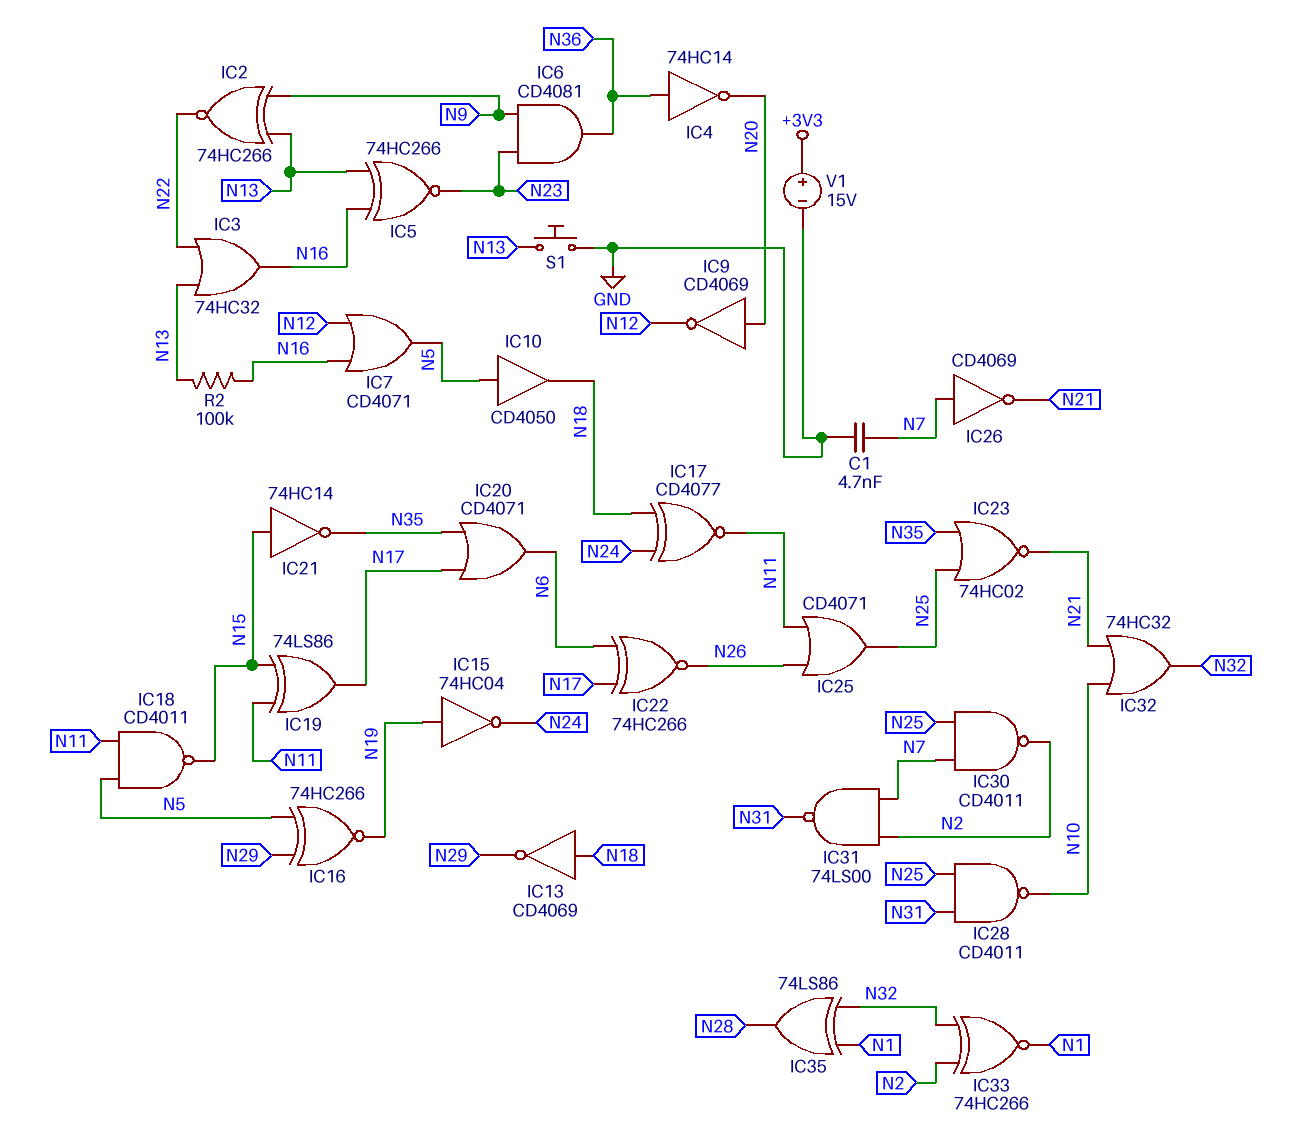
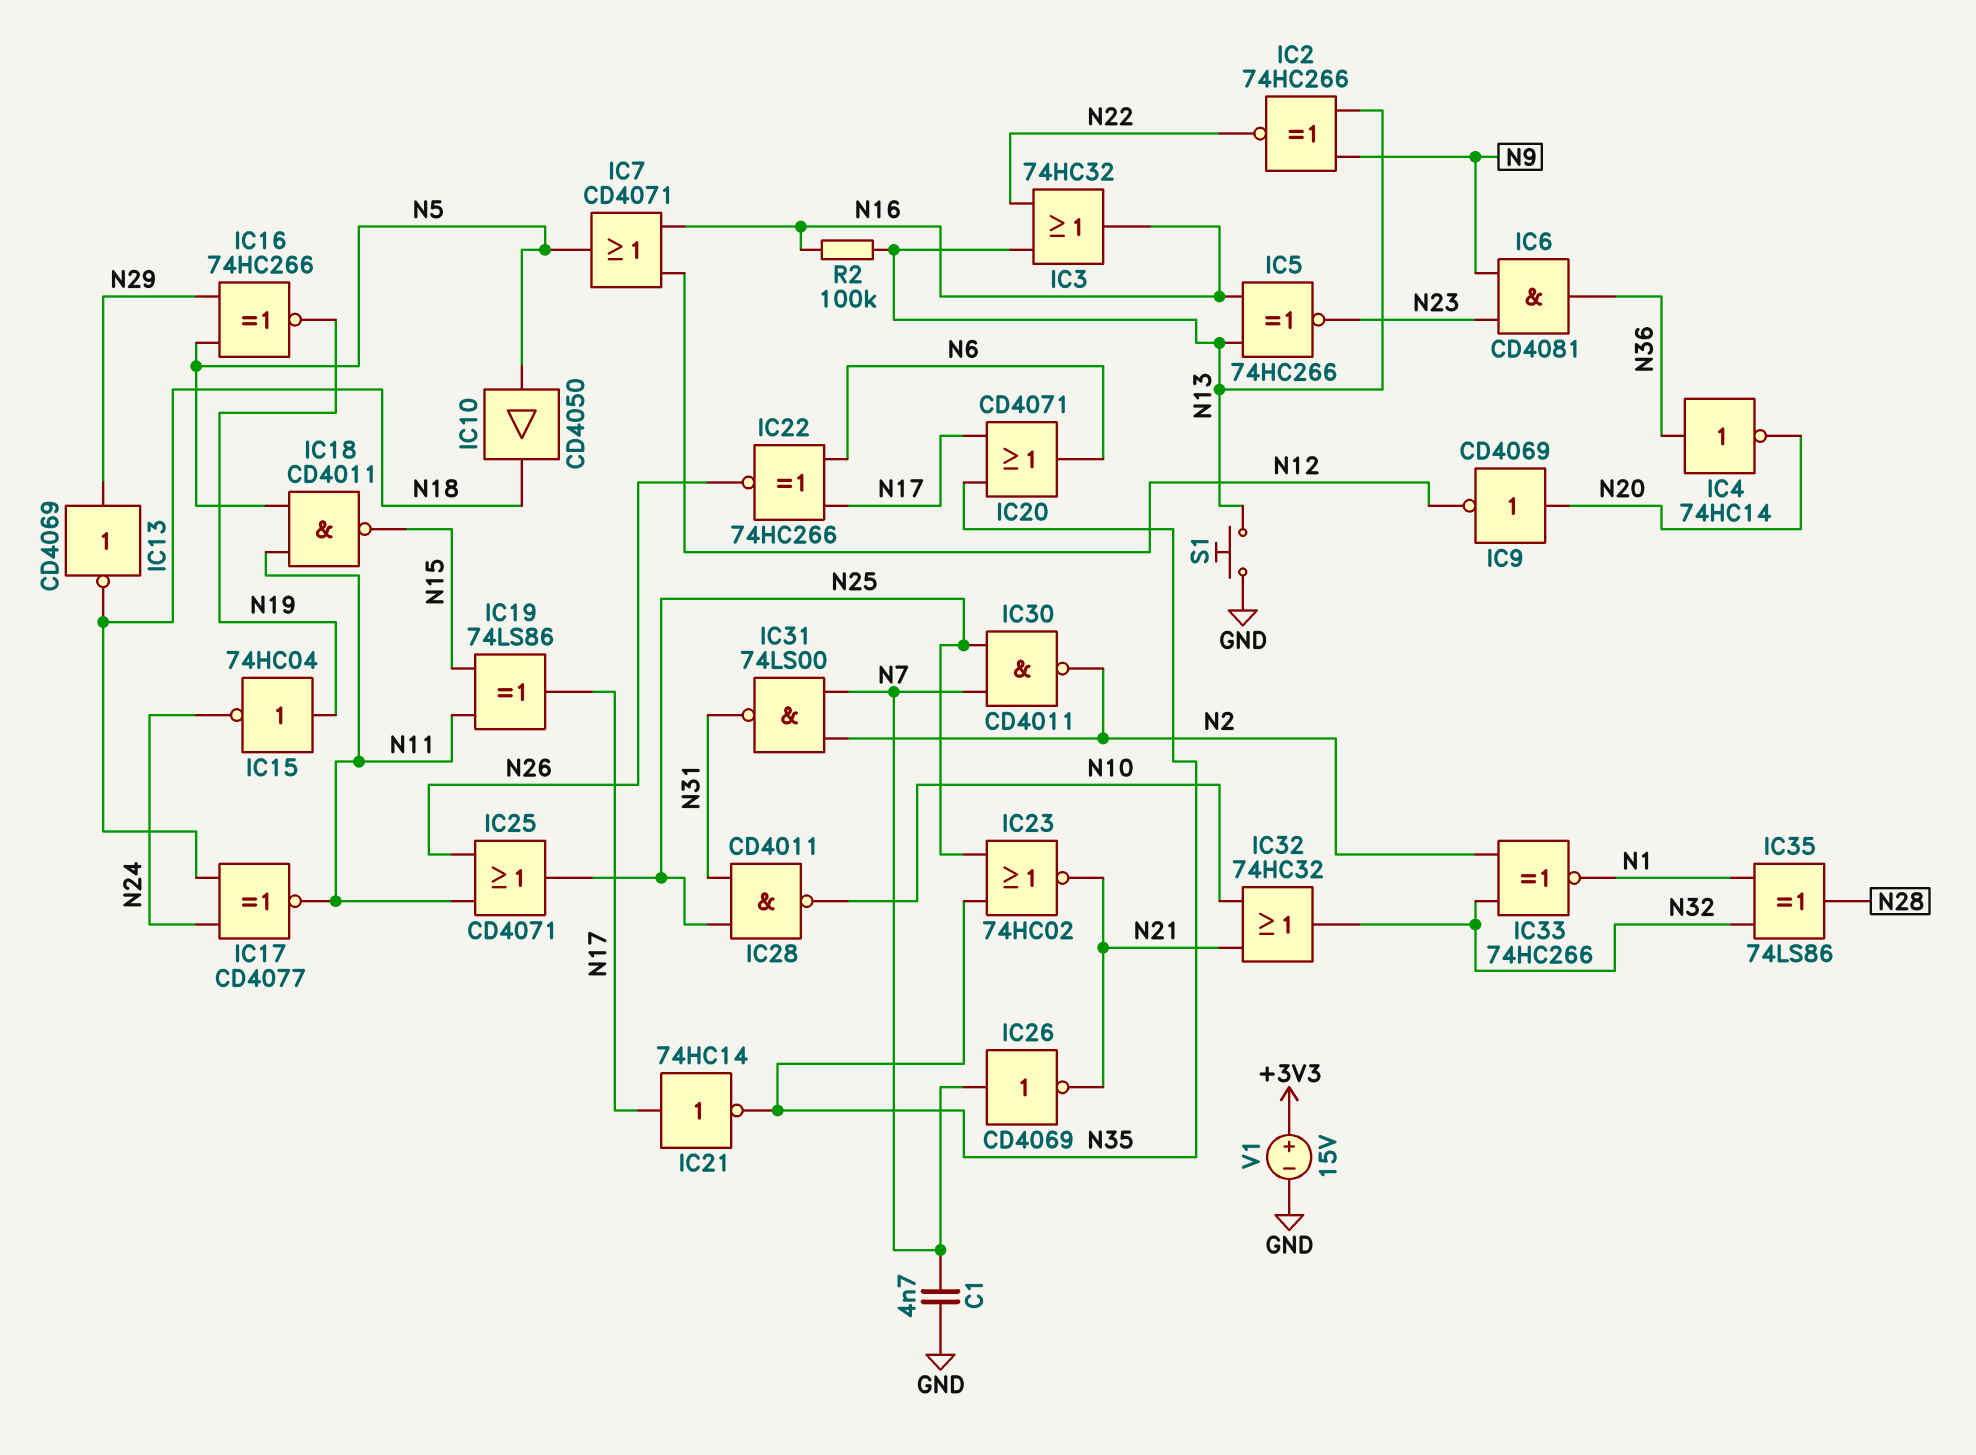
IC13: NOT CD4069 (in N18, out N29) -> NOT CD4069 (in N29, out N18)
IC21: NOT 74HC14 (in N15, out N35) -> NOT 74HC14 (in N17, out N35)

